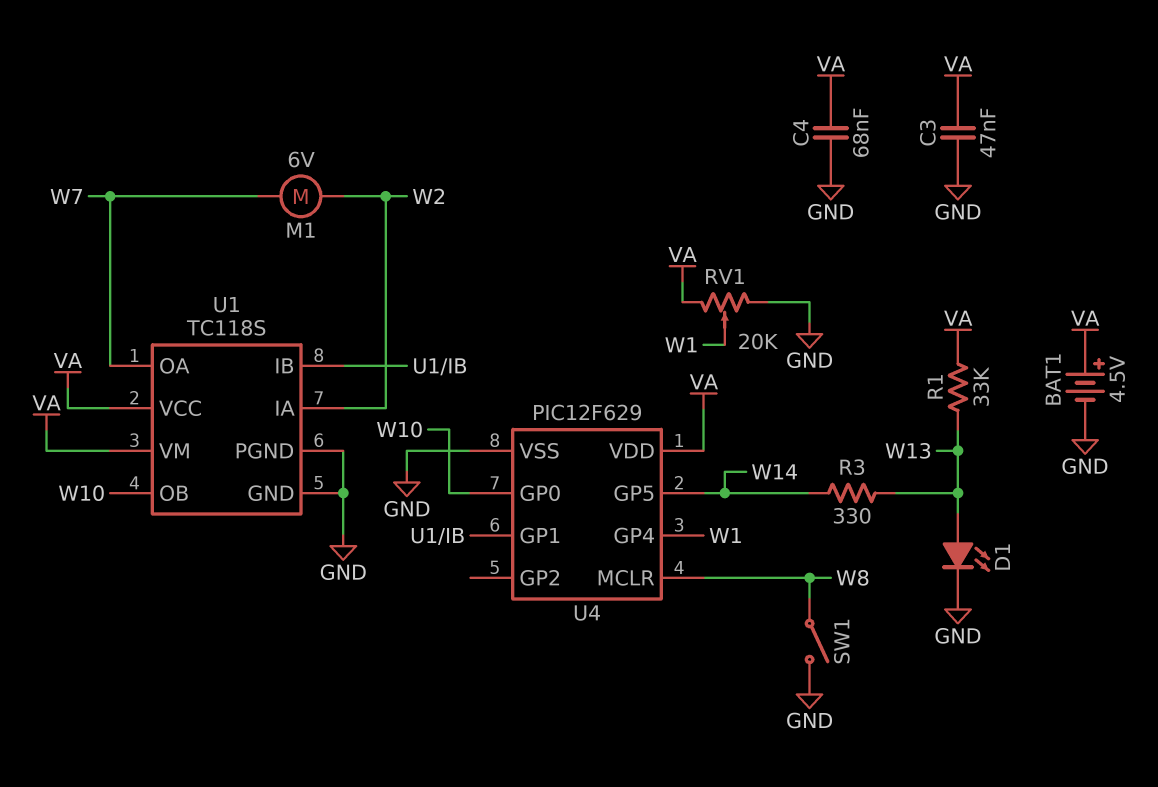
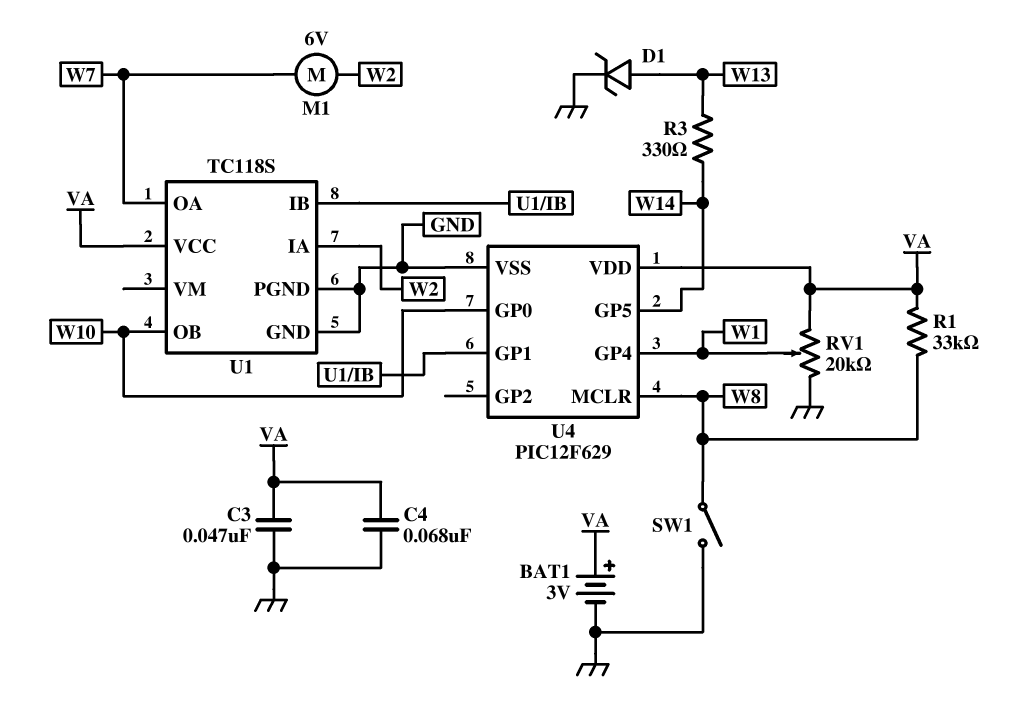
BAT1: 4.5V (plus VA, minus GND) -> 3V (plus VA, minus GND)
D1: LED (A W13, K GND) -> zener (A W13, K GND)
R1: 33k (VA, W13) -> 33k (VA, W8)
U1 pin VM: VA -> none

